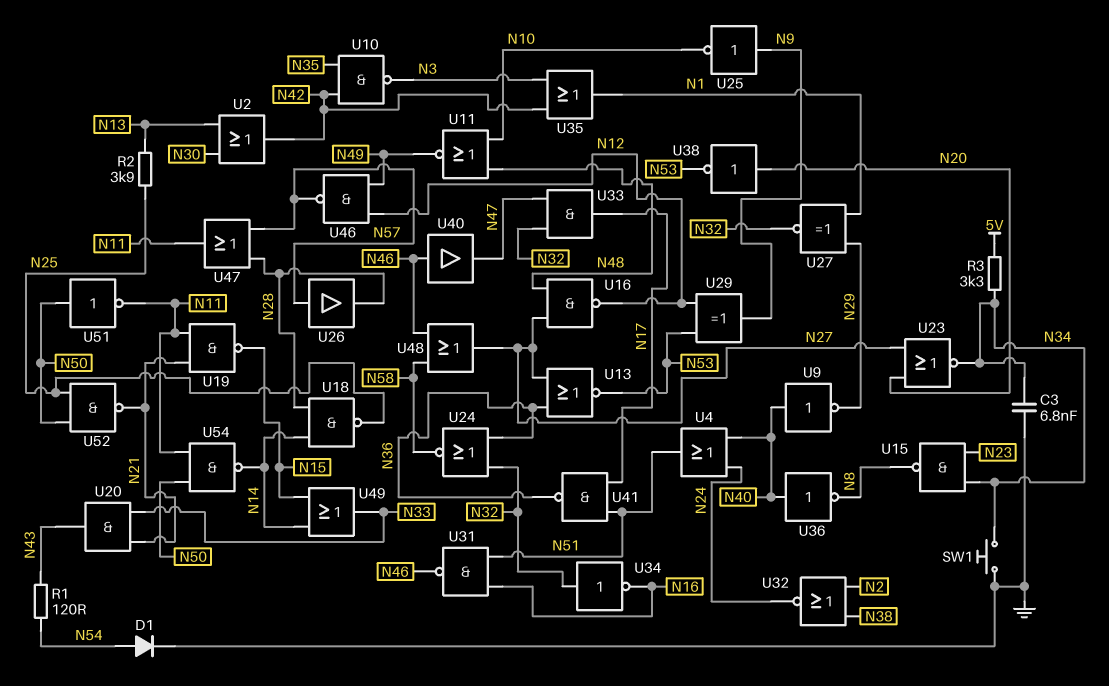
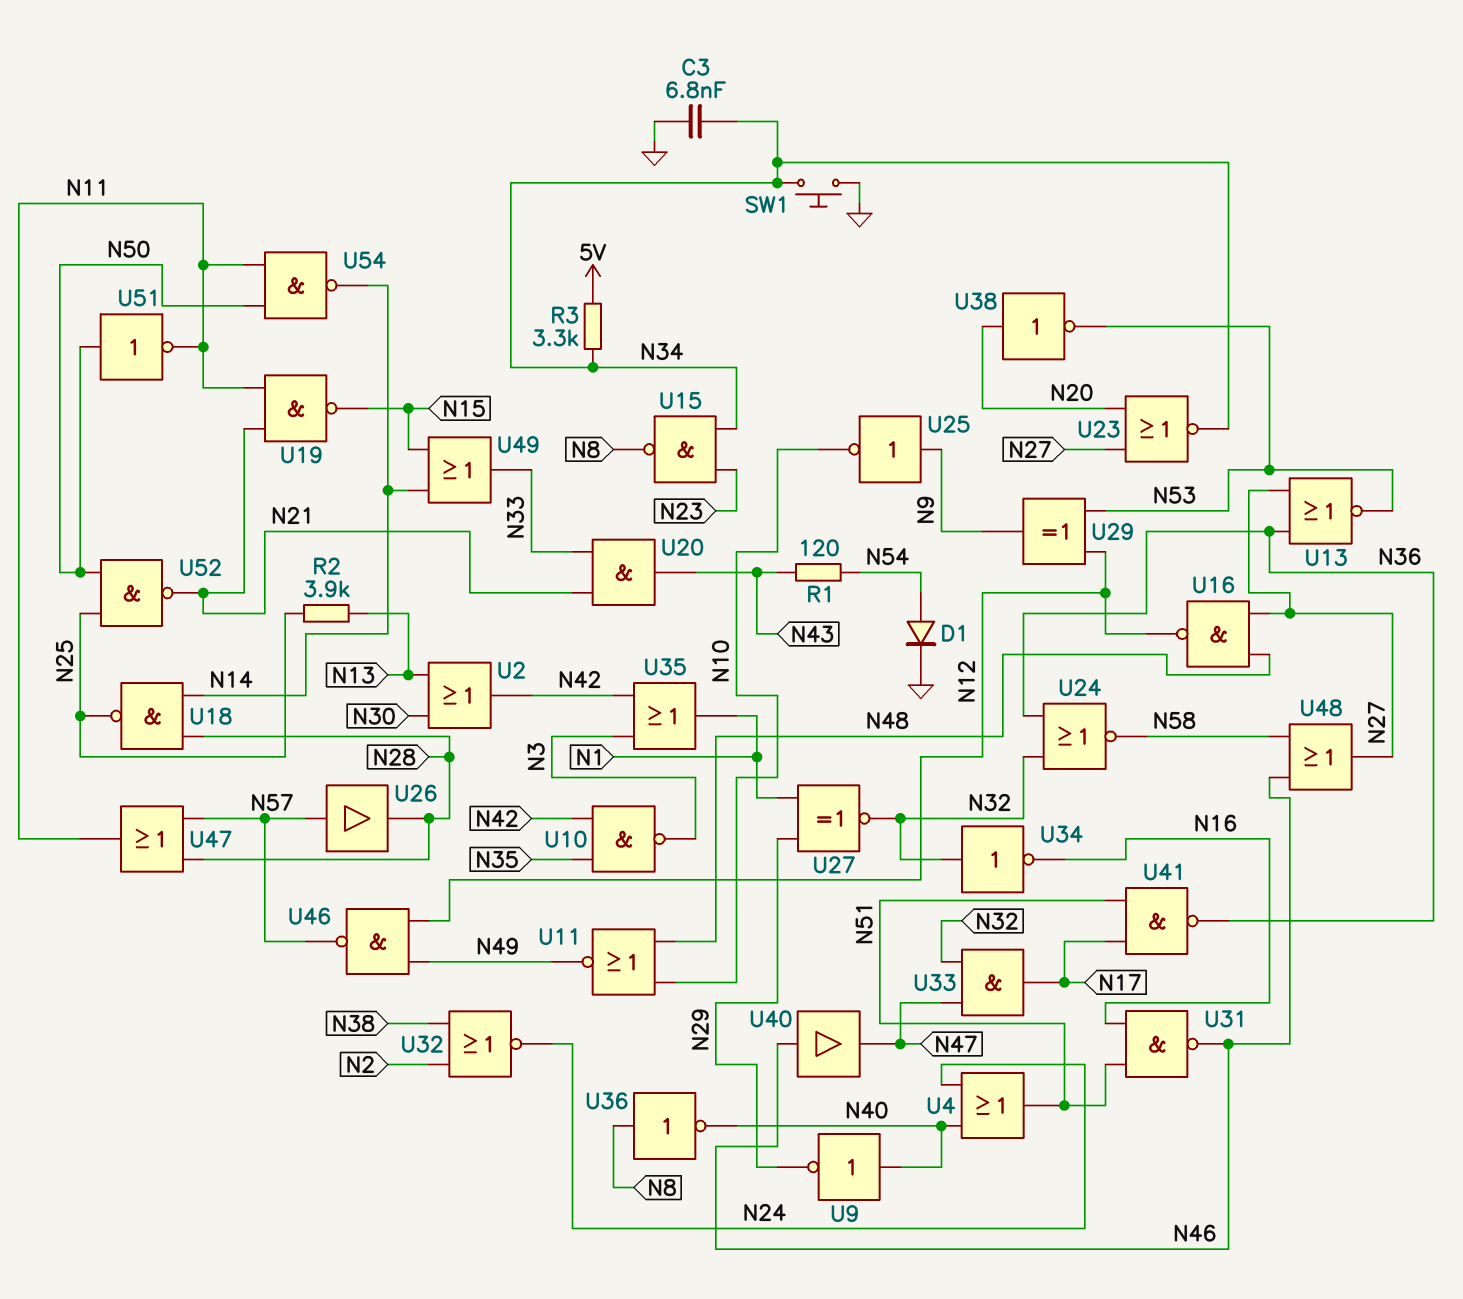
U36: NOT (in N40, out N8) -> NOT (in N8, out N40)

